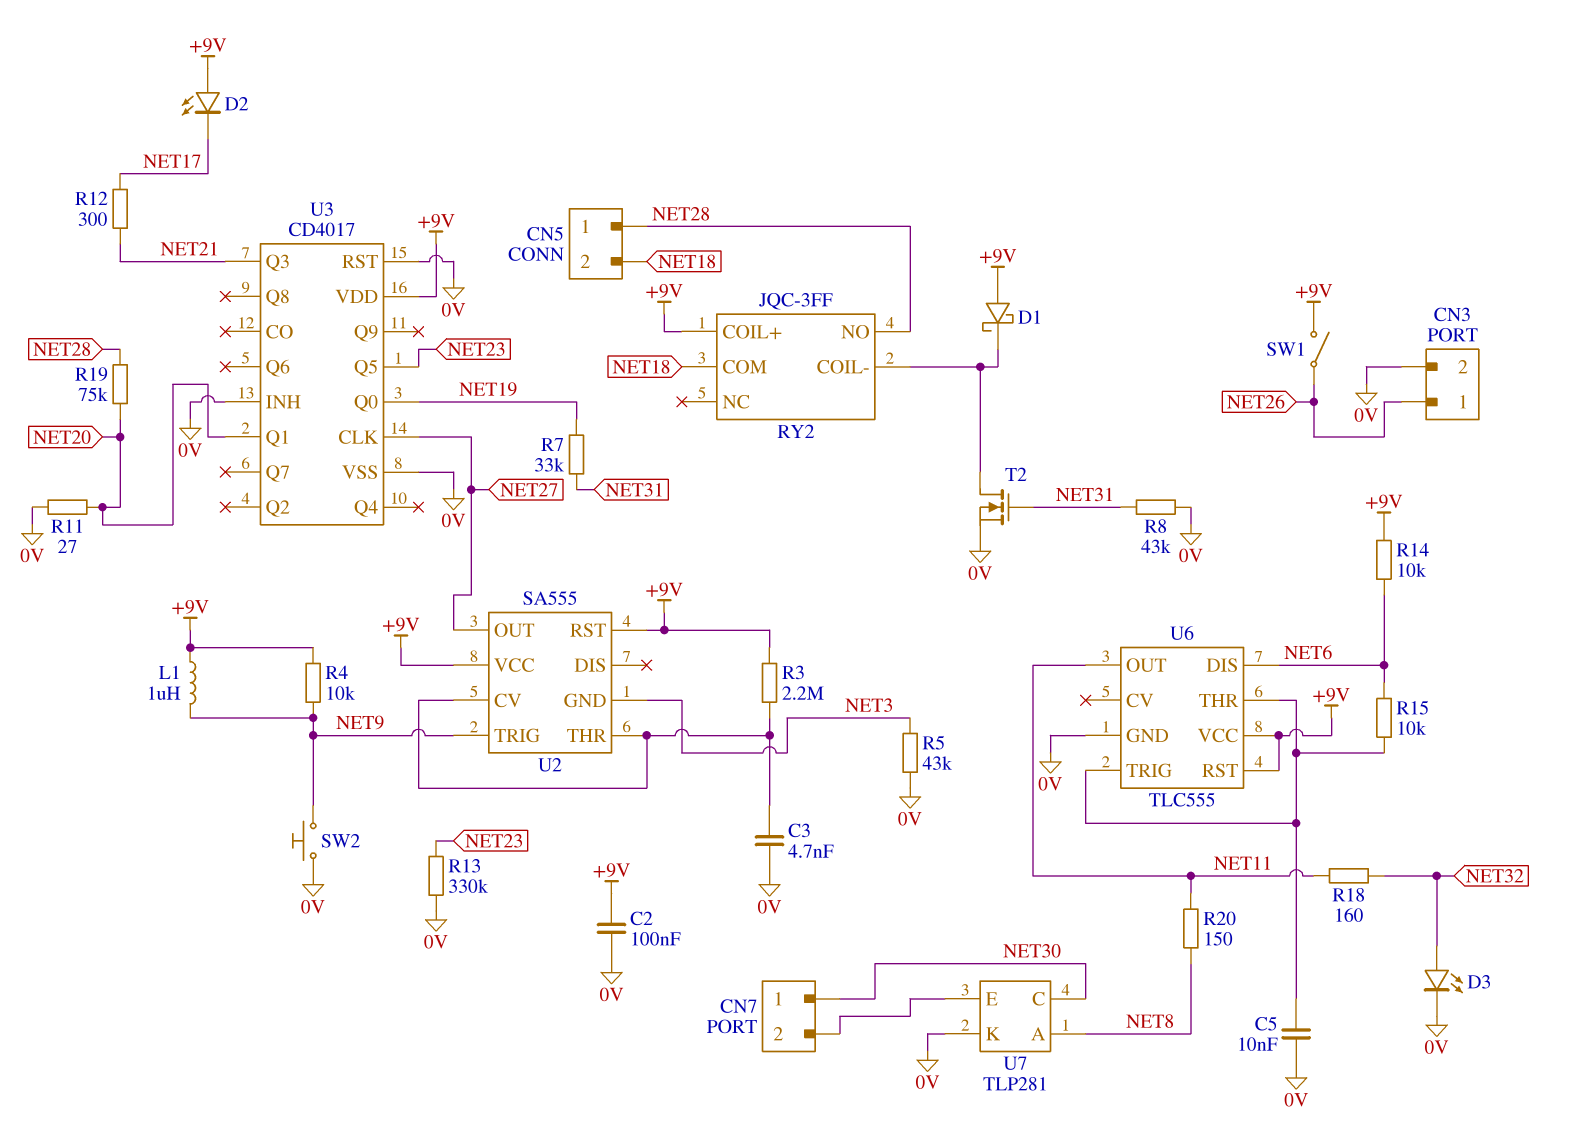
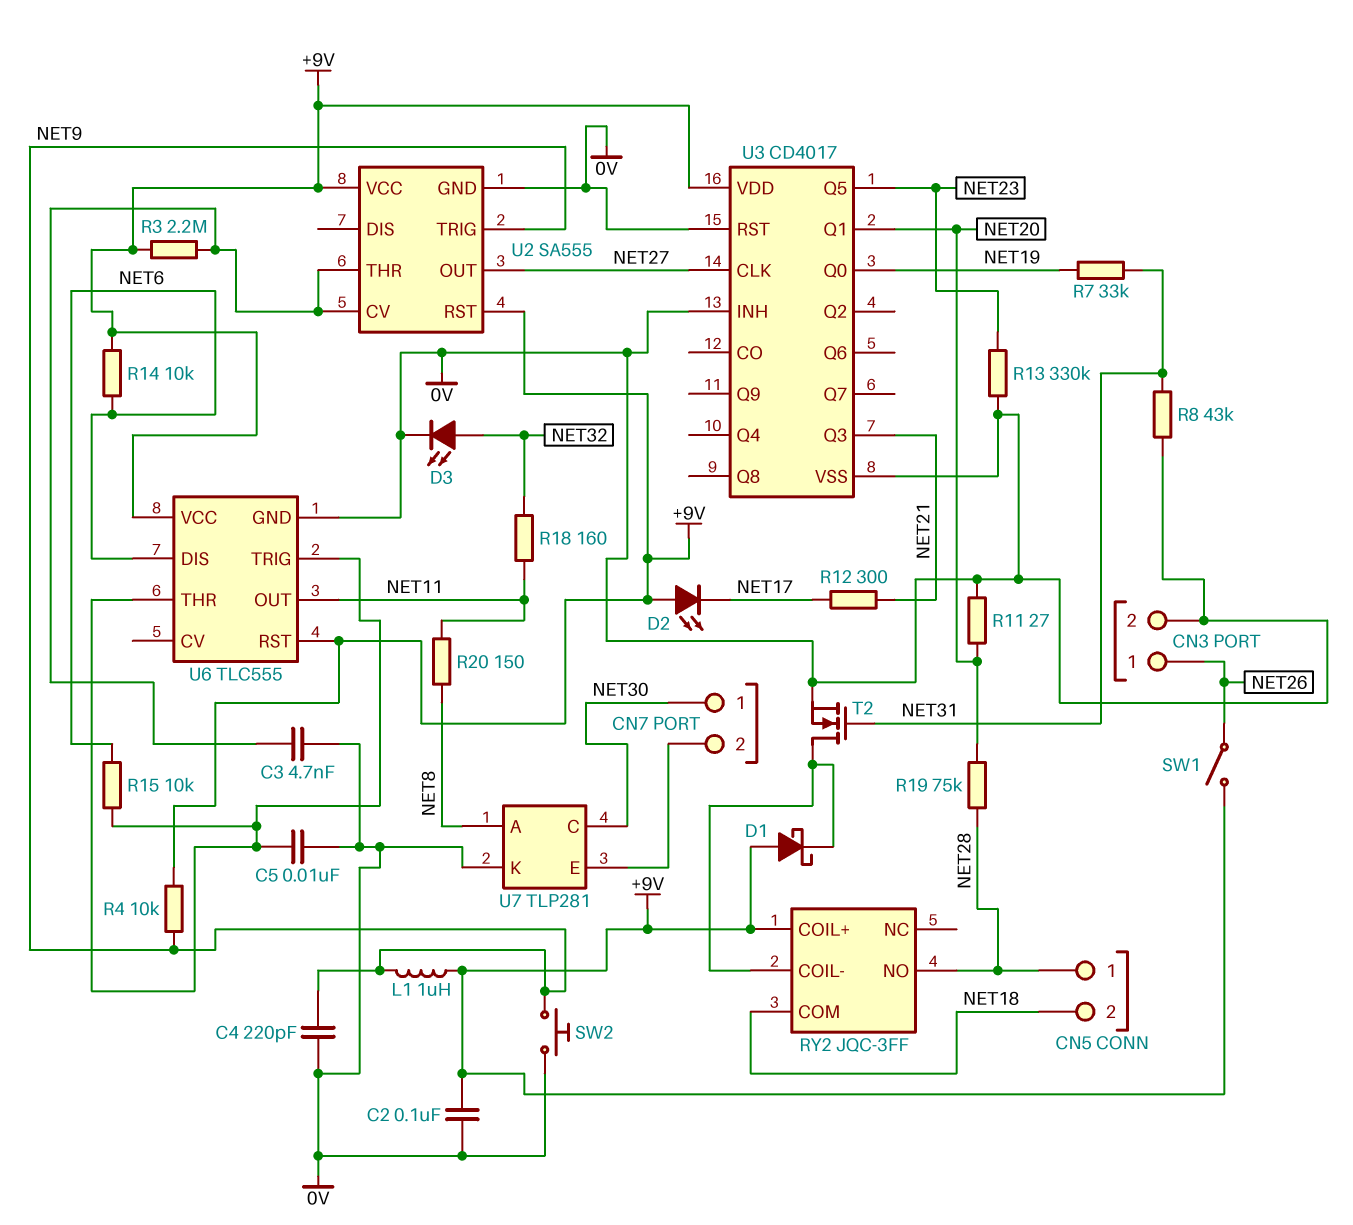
C4: none -> 220pF (0V, NET9)
R5: 43k (0V, NET3) -> none
U2 pin GND: NET3 -> 0V

